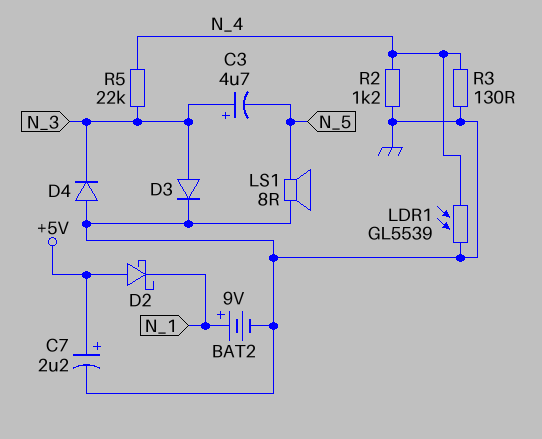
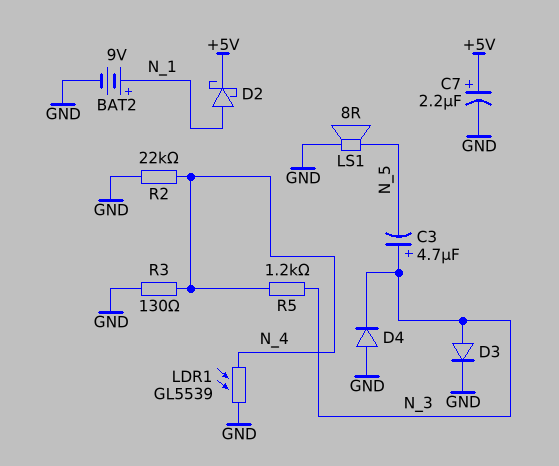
D2: schottky (A +5V, K N_1) -> schottky (A N_1, K +5V)
R2: 1.2k (GND, N_4) -> 22k (GND, N_4)
R5: 22k (N_3, N_4) -> 1.2k (N_3, N_4)

